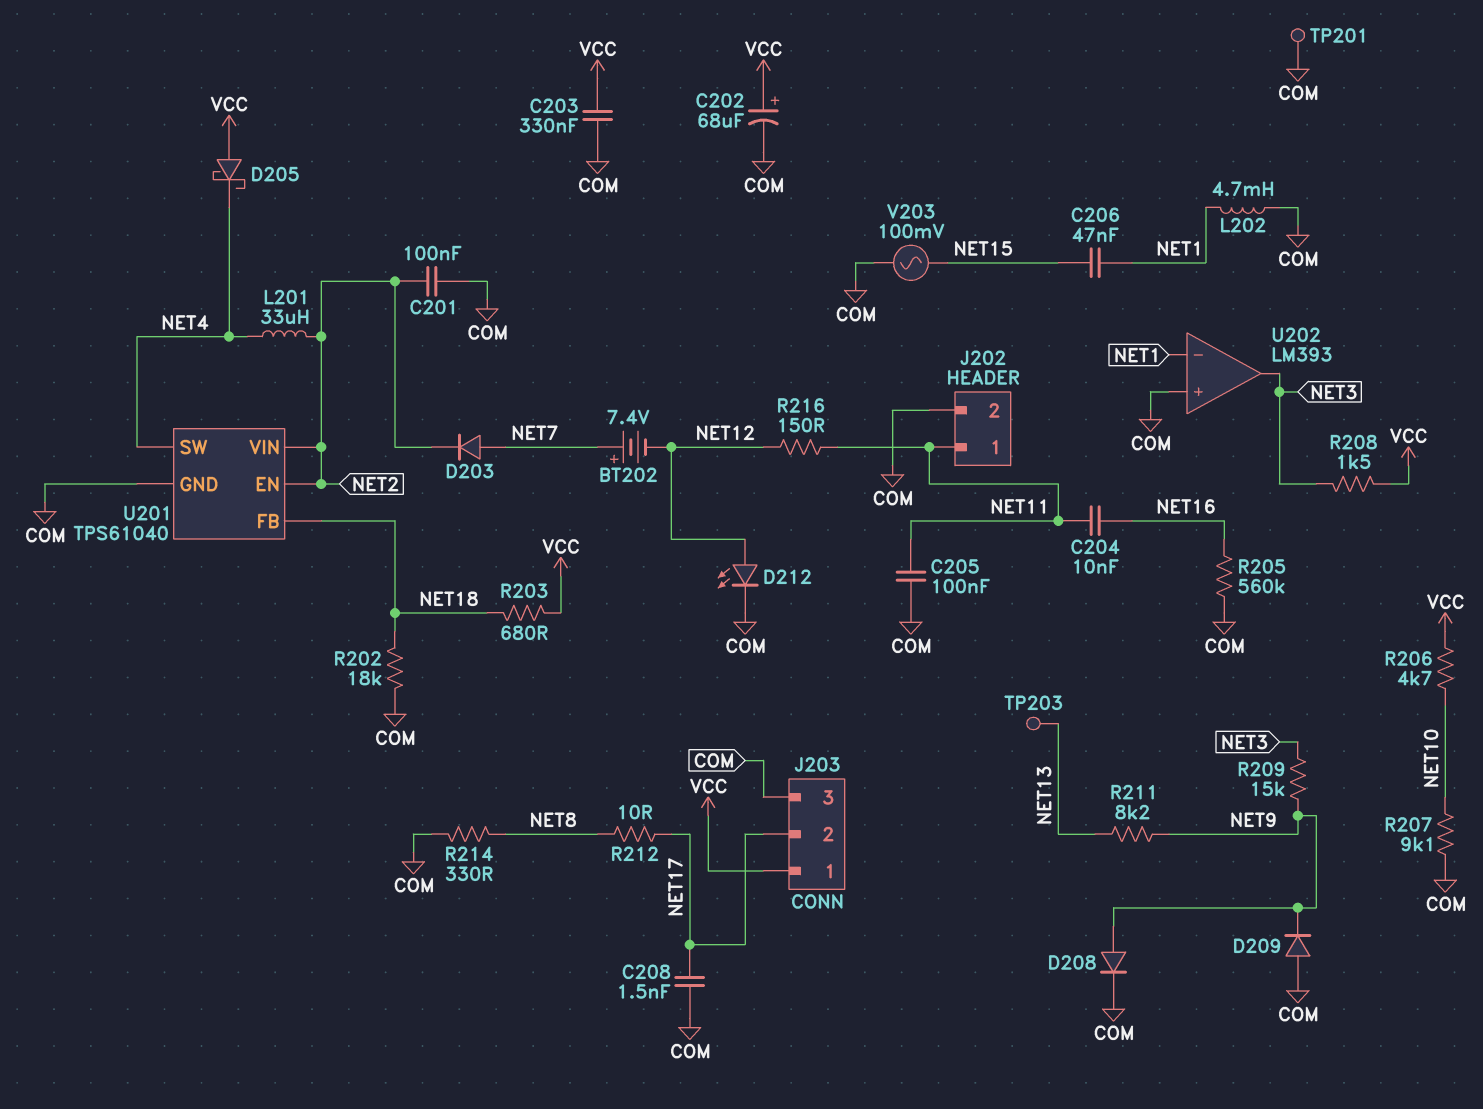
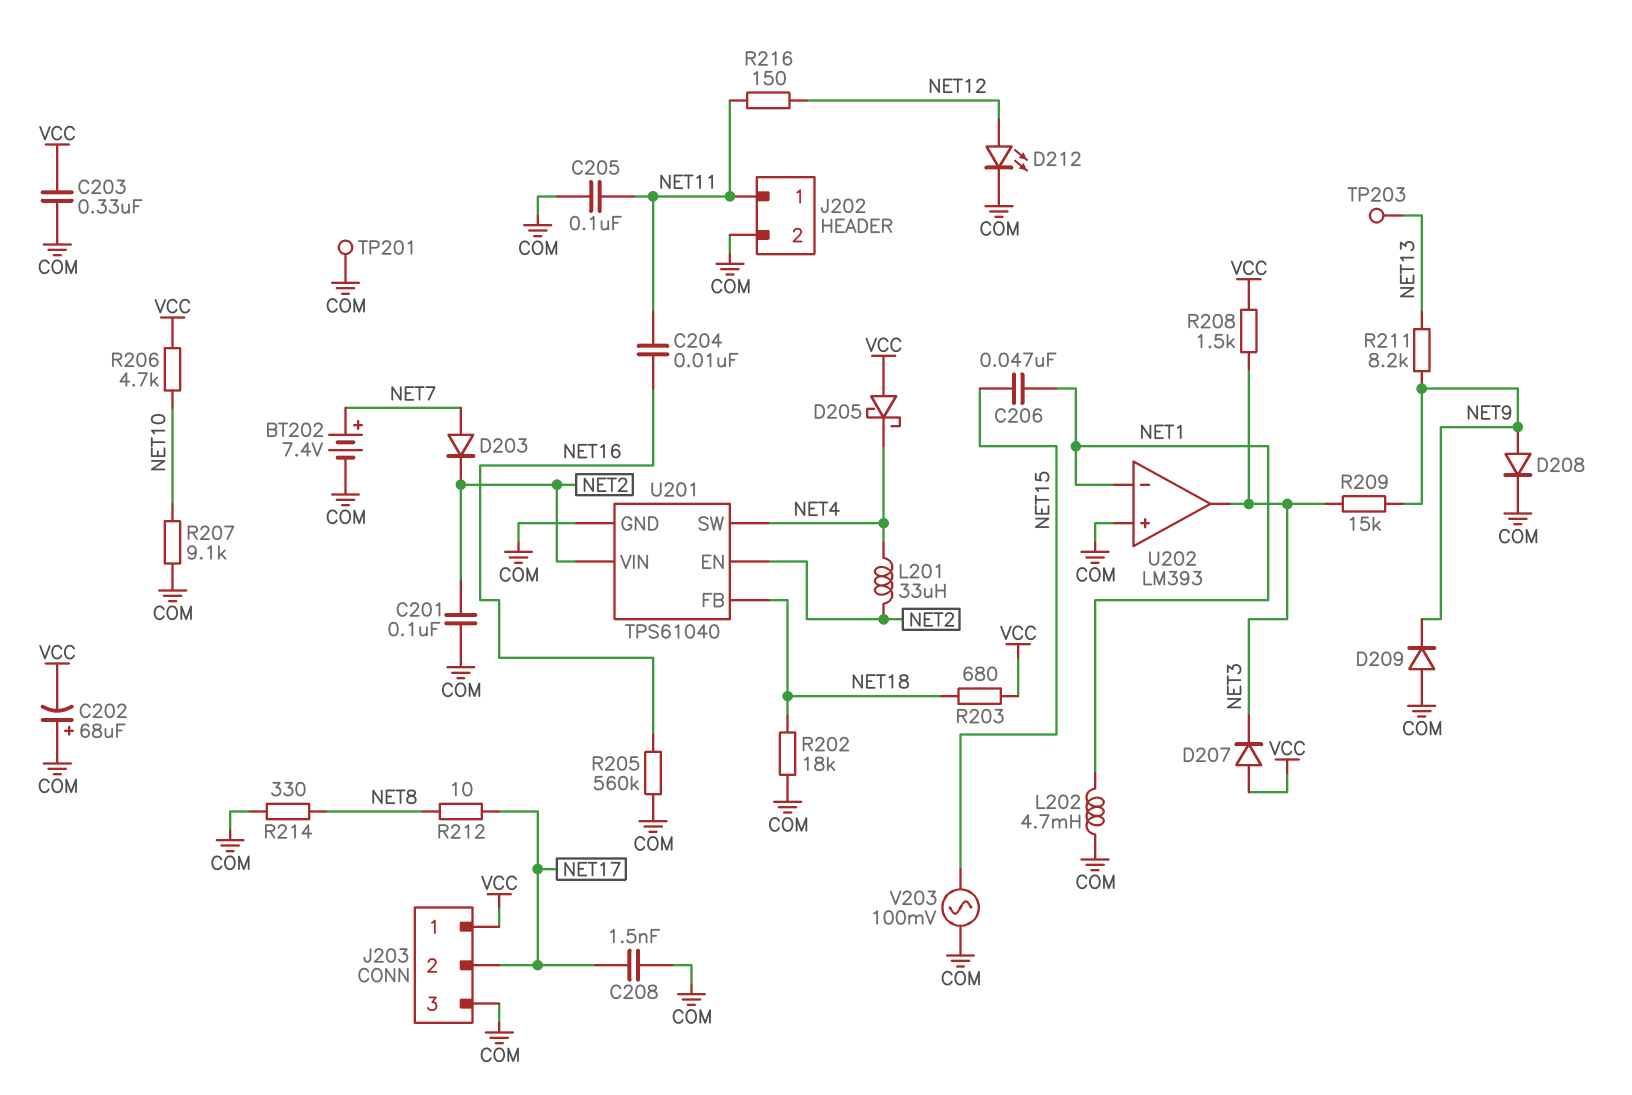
BT202: 7.4V (plus NET7, minus NET12) -> 7.4V (plus NET7, minus COM)
C202: 68uF (plus VCC, minus COM) -> 68uF (plus COM, minus VCC)
D207: none -> diode (A VCC, K NET3)

